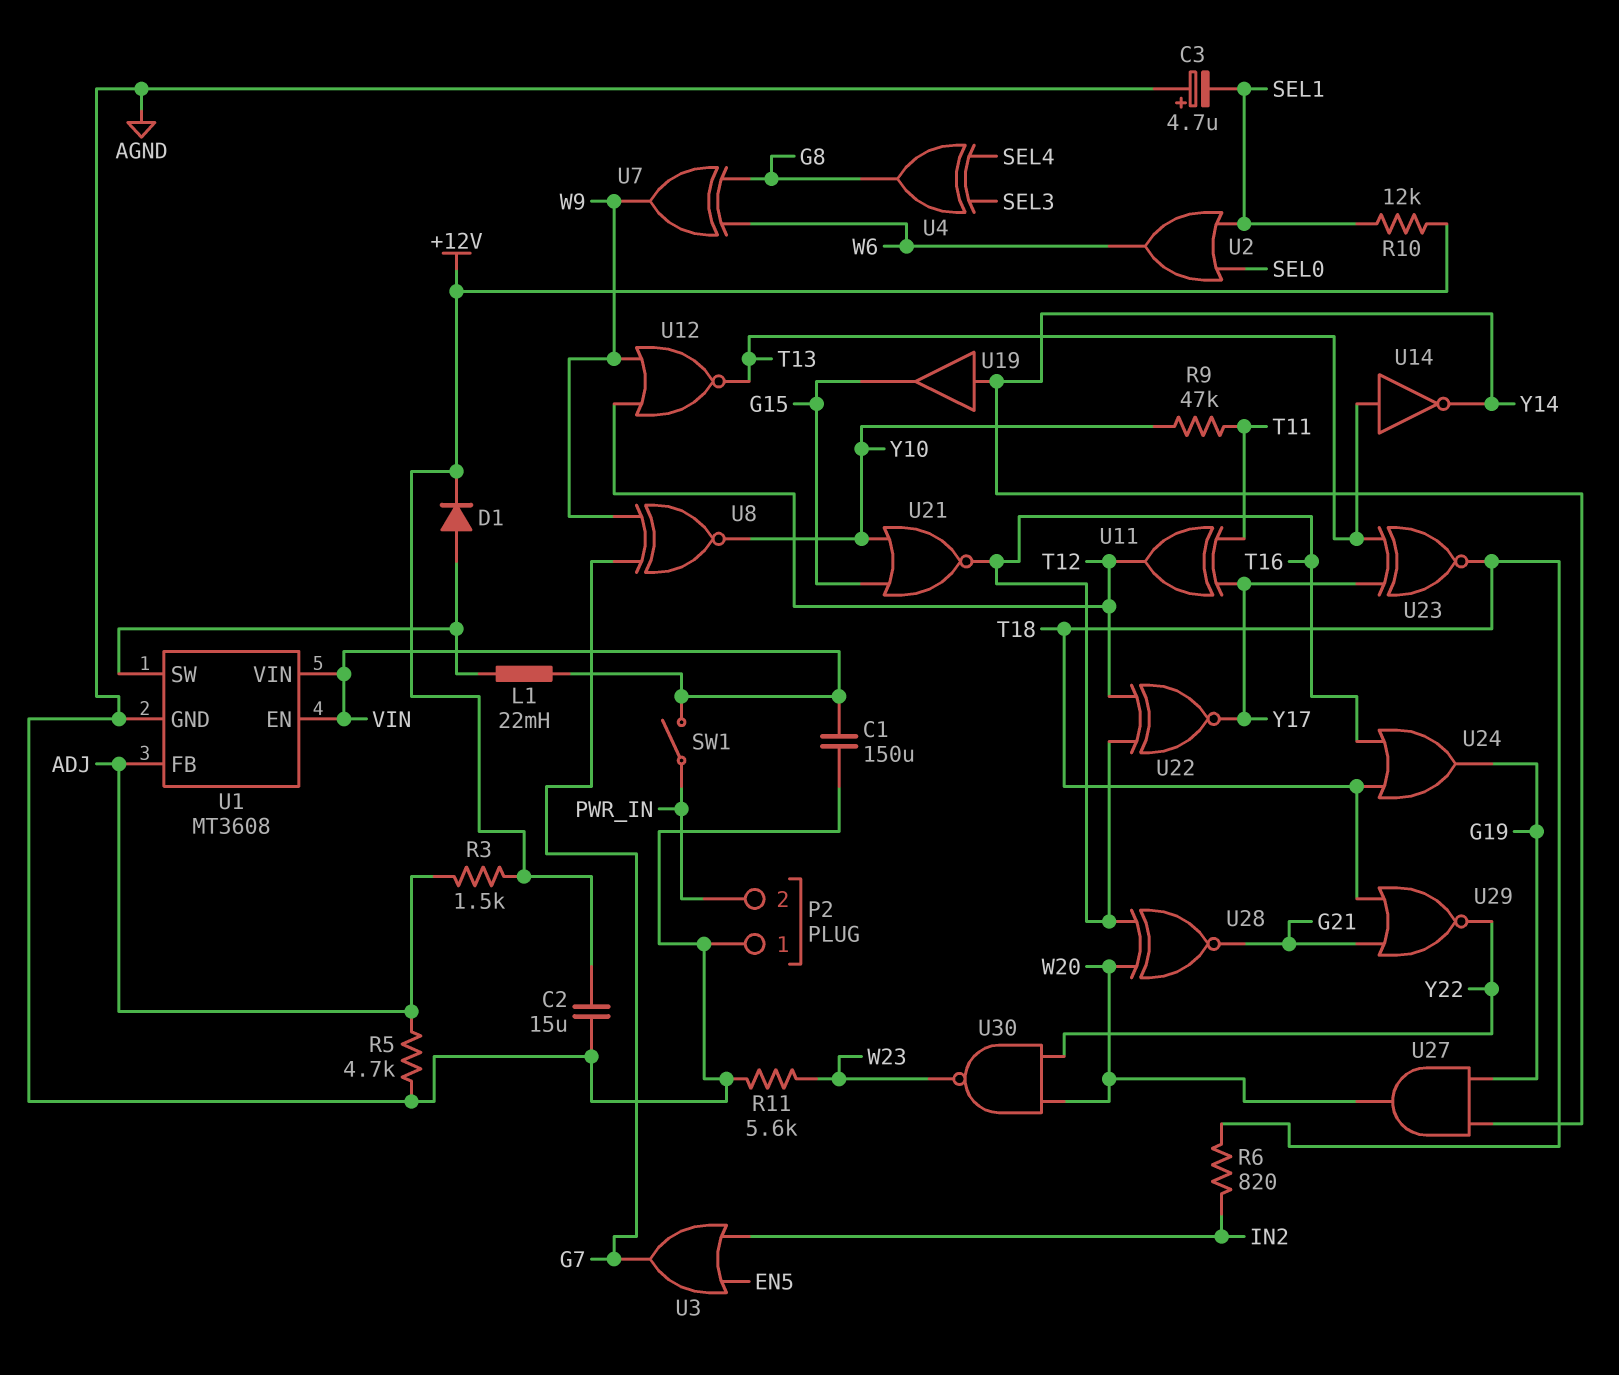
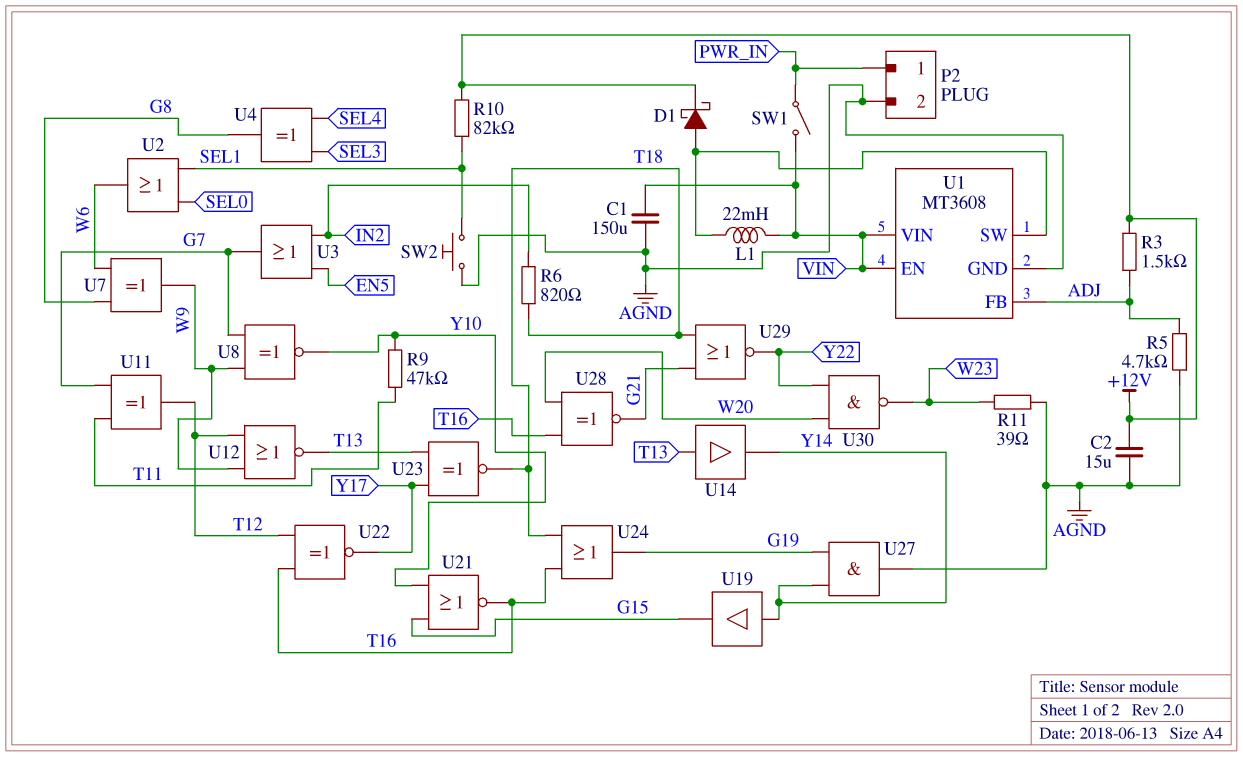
C3: 4.7uF (plus AGND, minus SEL1) -> none
D1: diode (A U1/SW, K +12V) -> schottky (A U1/SW, K +12V)
P2 pin 1: AGND -> PWR_IN
P2 pin 2: PWR_IN -> AGND
R10: 12k (+12V, SEL1) -> 82k (+12V, SEL1)
R11: 5.6k (AGND, W23) -> 39 (AGND, W23)
SW2: none -> button (AGND, SEL1)
U11: XOR (in T11, in Y17, out T12) -> XOR (in G7, in T11, out T12)
U14: NOT (in T13, out Y14) -> buffer (in T13, out Y14)
U27: AND (in G19, in Y14, out W20) -> AND (in G19, in Y14, out AGND)

